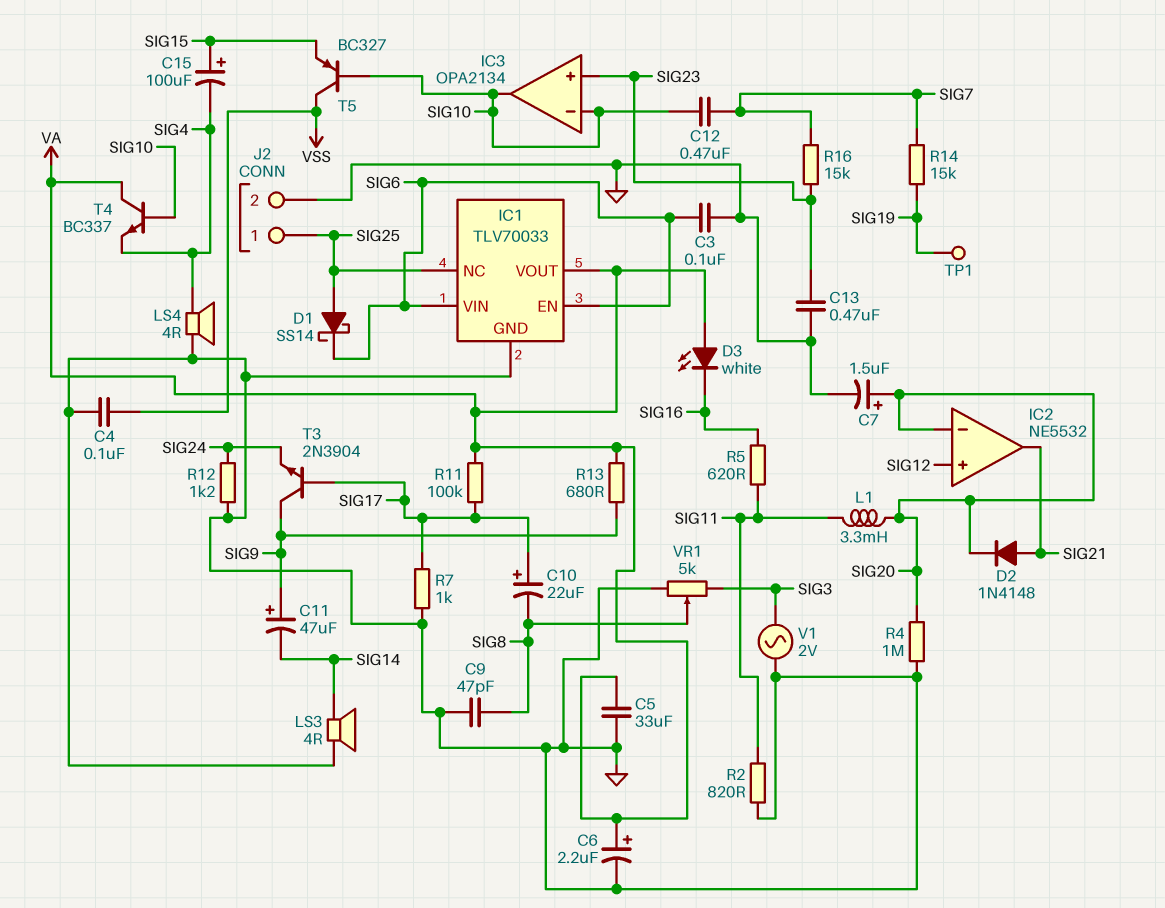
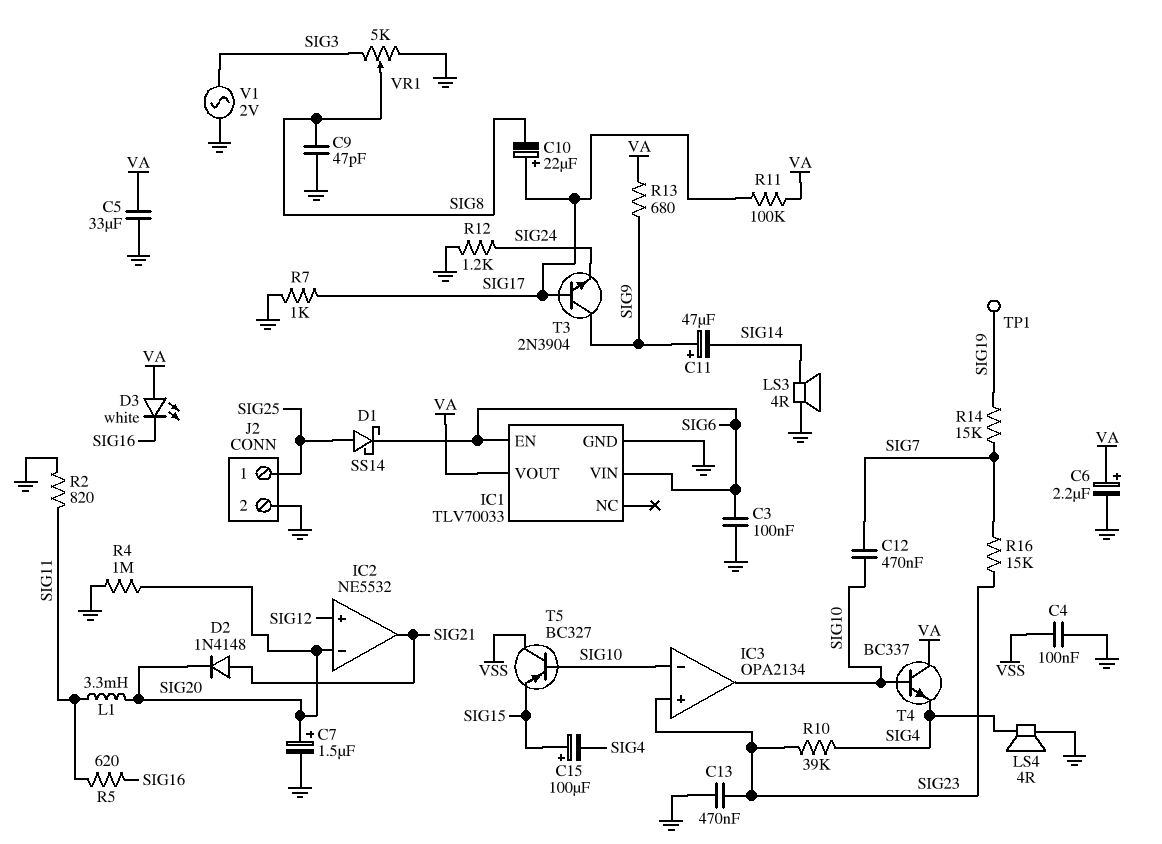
IC1 pin NC: SIG25 -> none
R10: none -> 39k (SIG4, SIG23)

